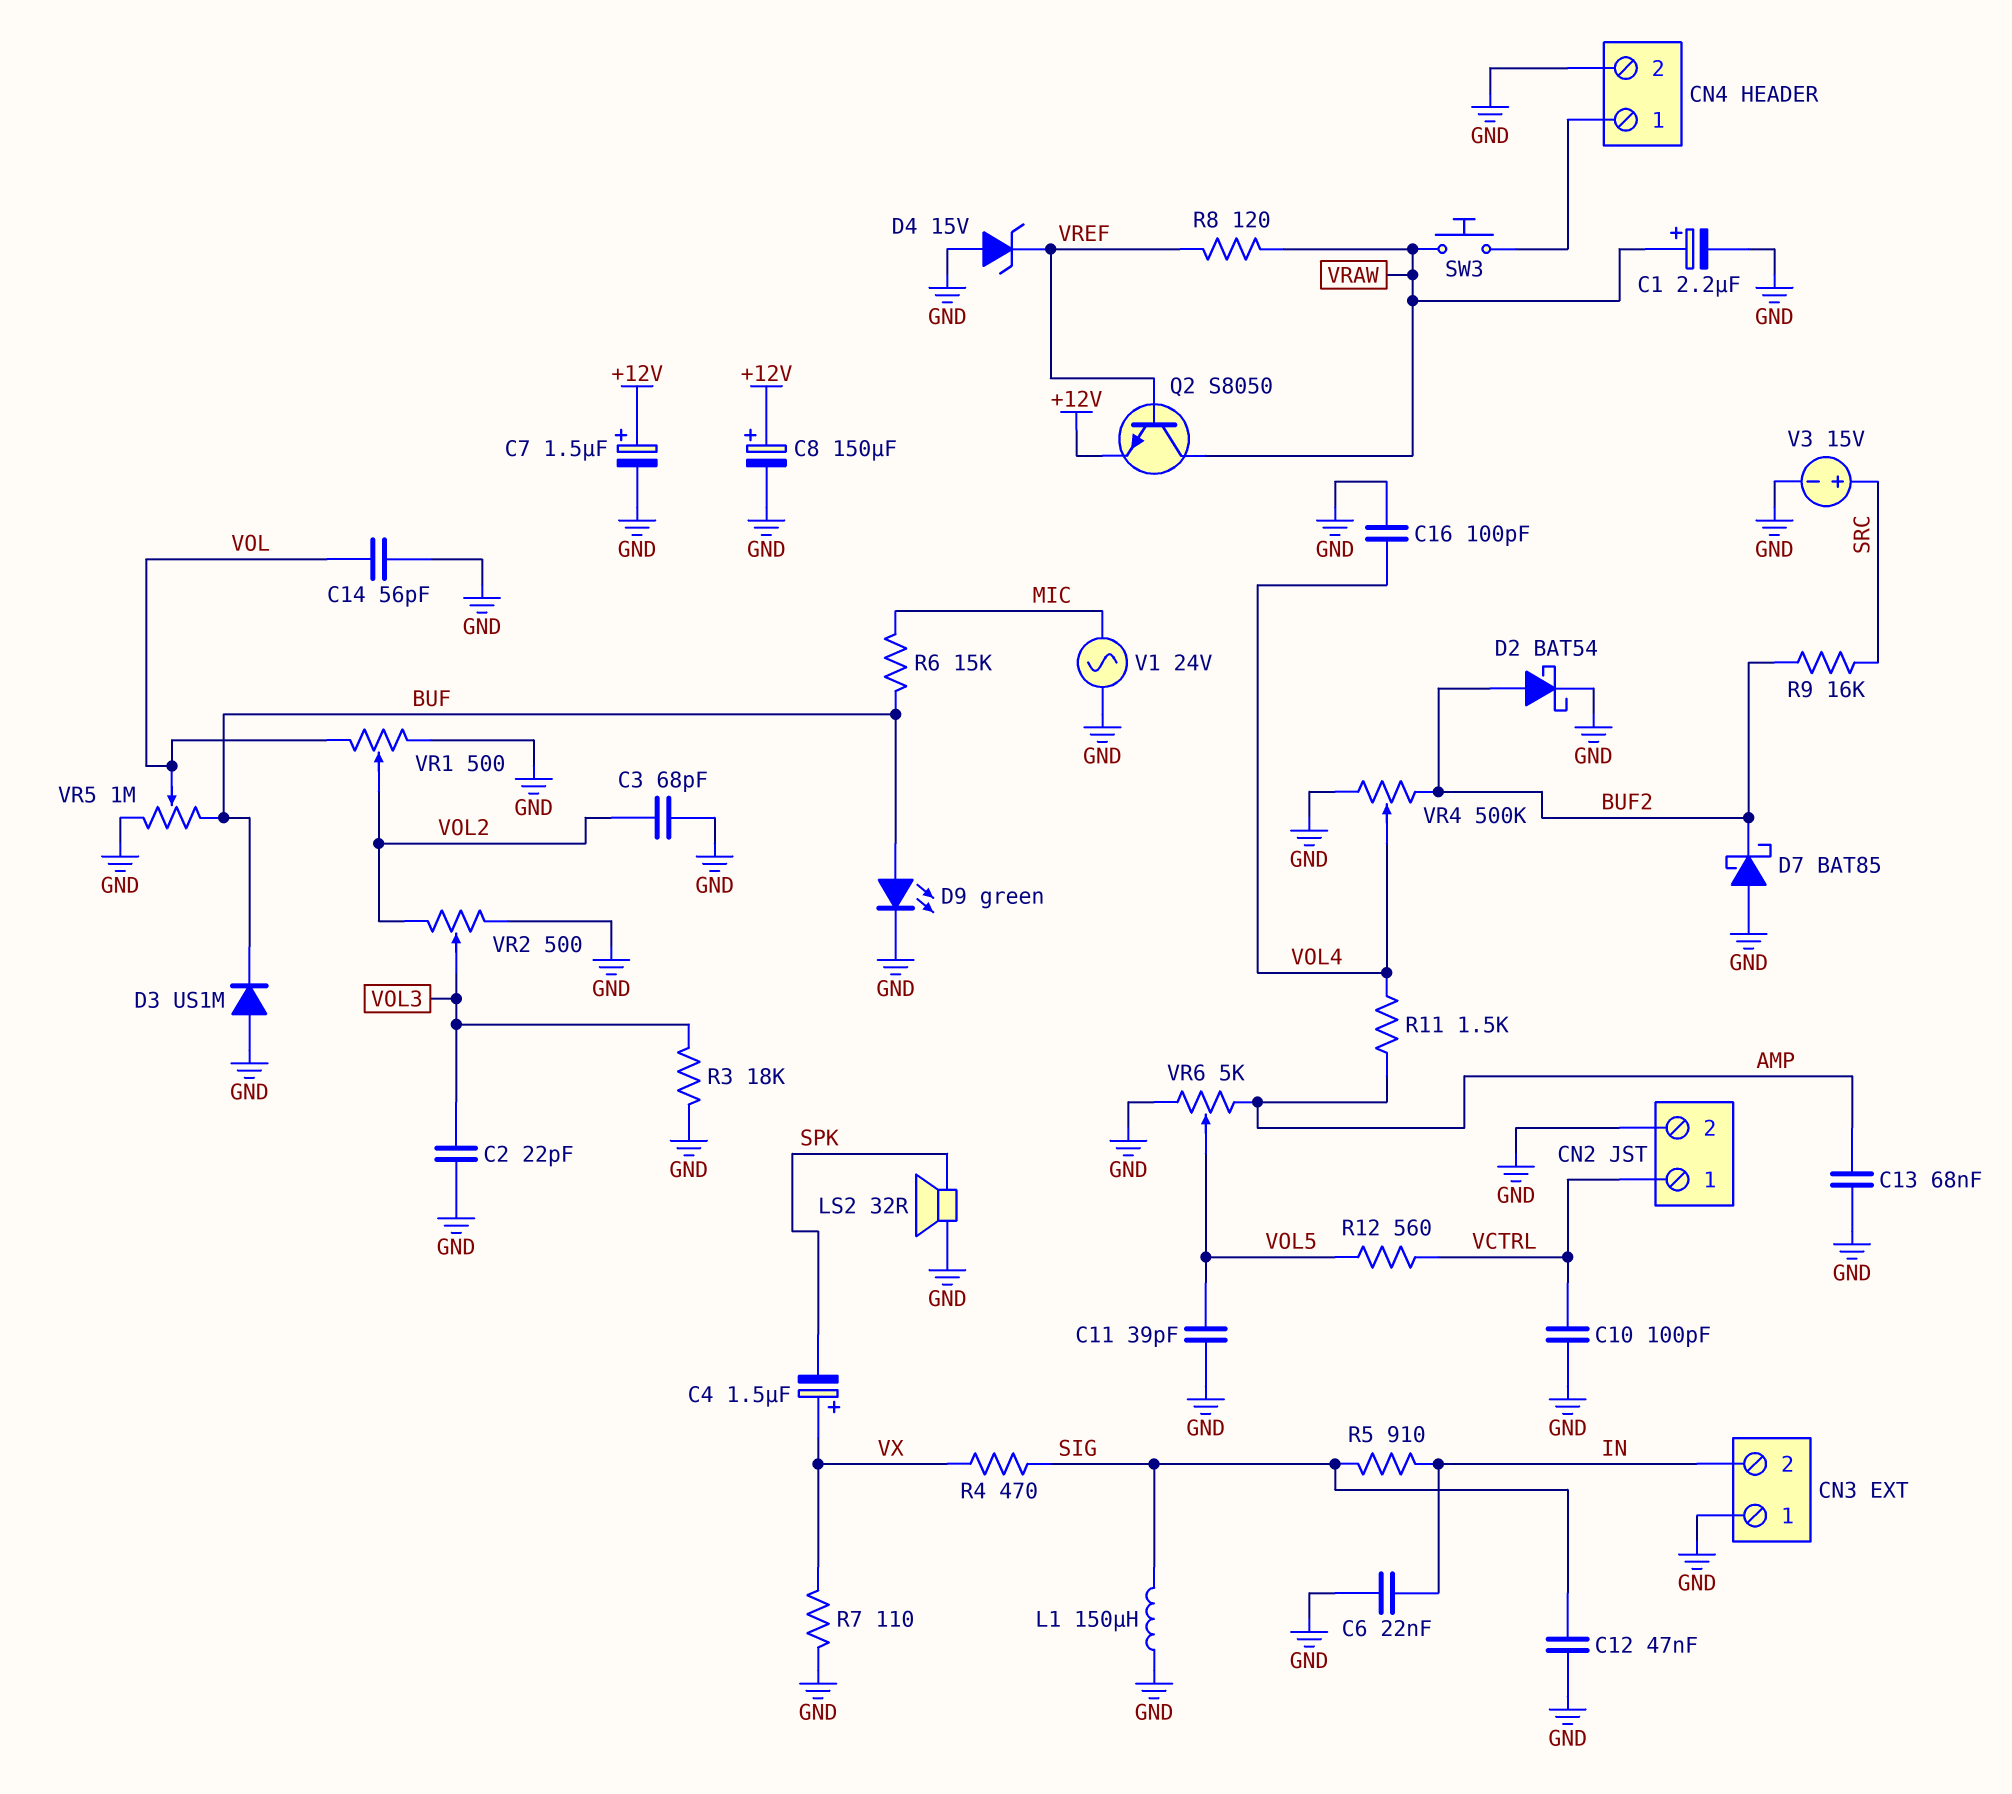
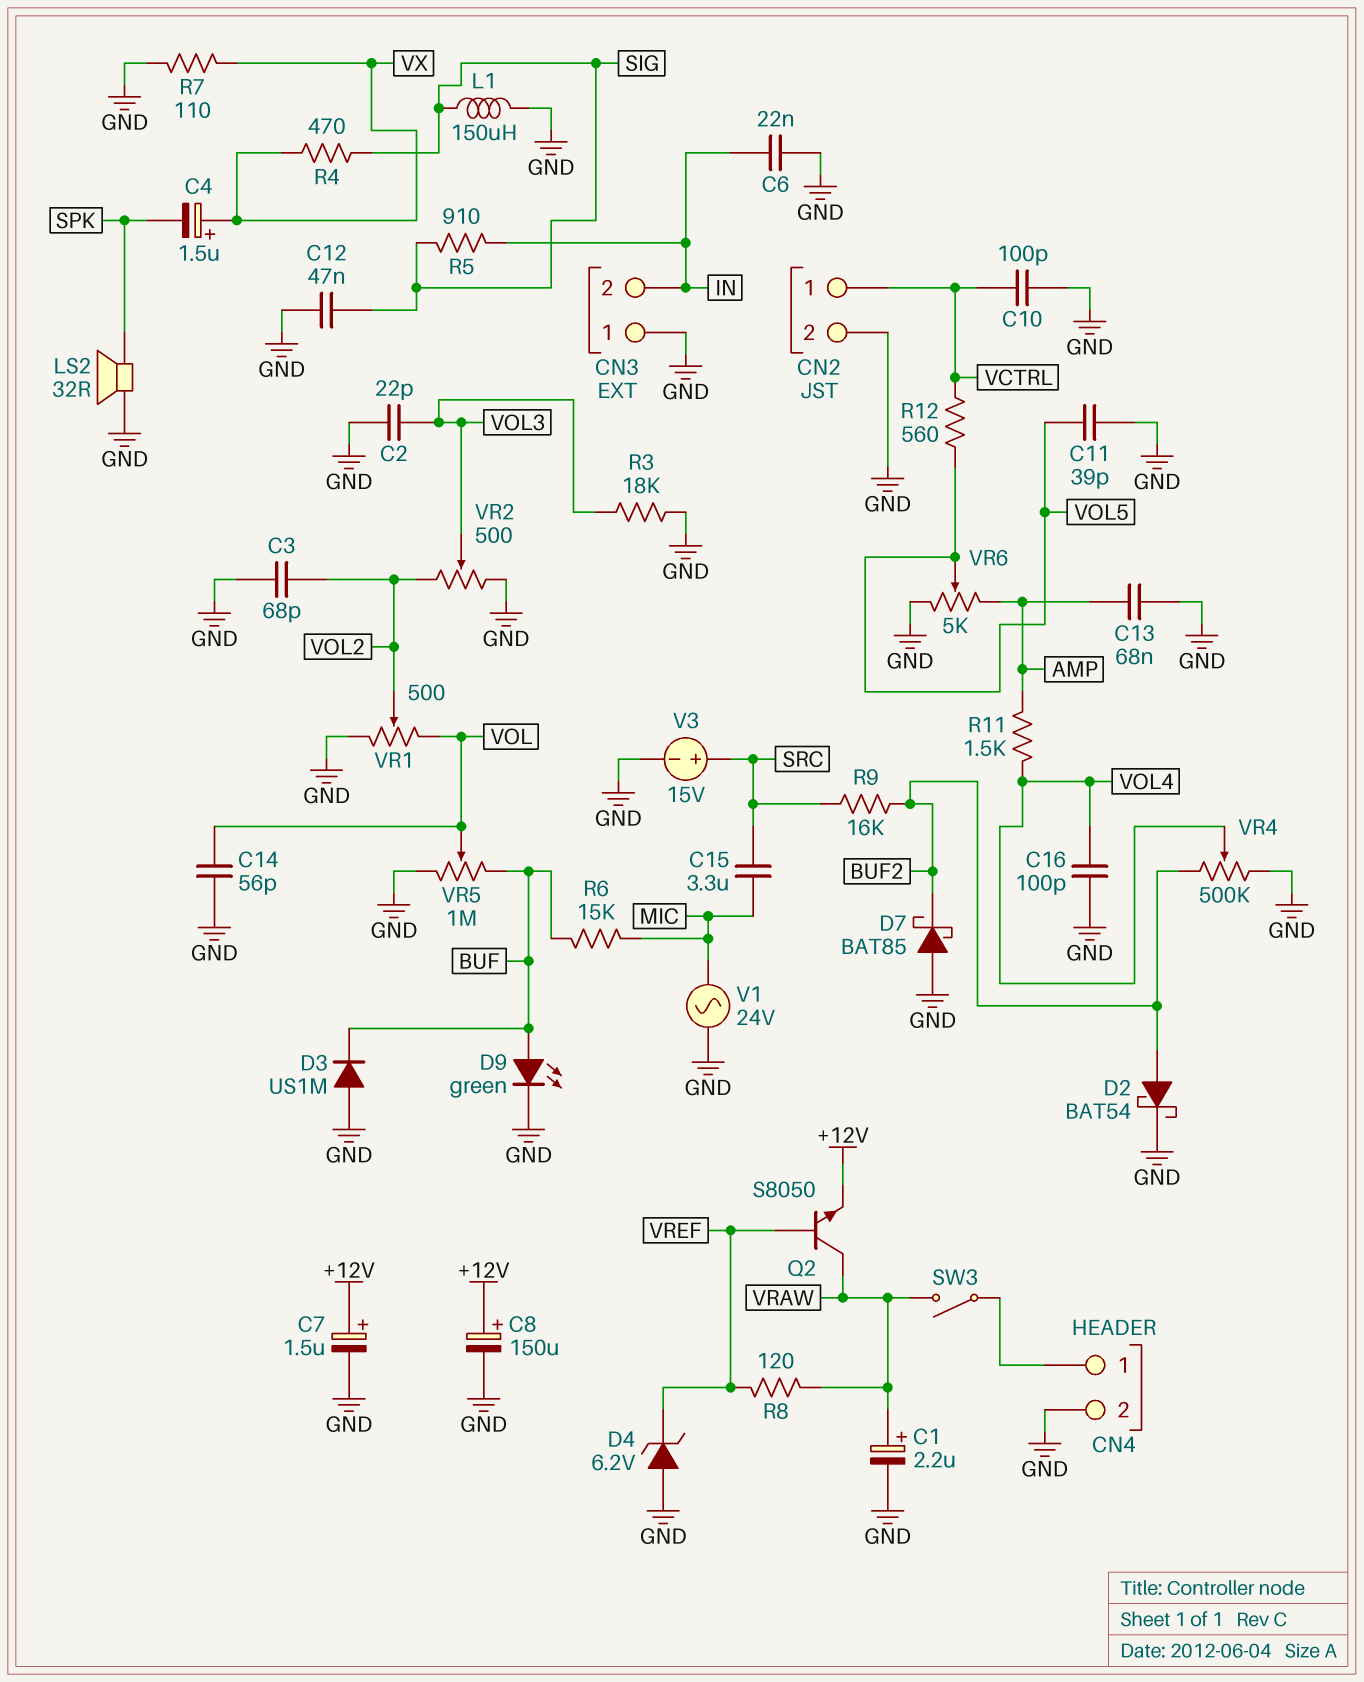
C15: none -> 3.3uF (MIC, SRC)
D4: zener 15V (A GND, K VREF) -> zener 6.2V (A GND, K VREF)
SW3: button (CN4/1, VRAW) -> switch (CN4/1, VRAW)

